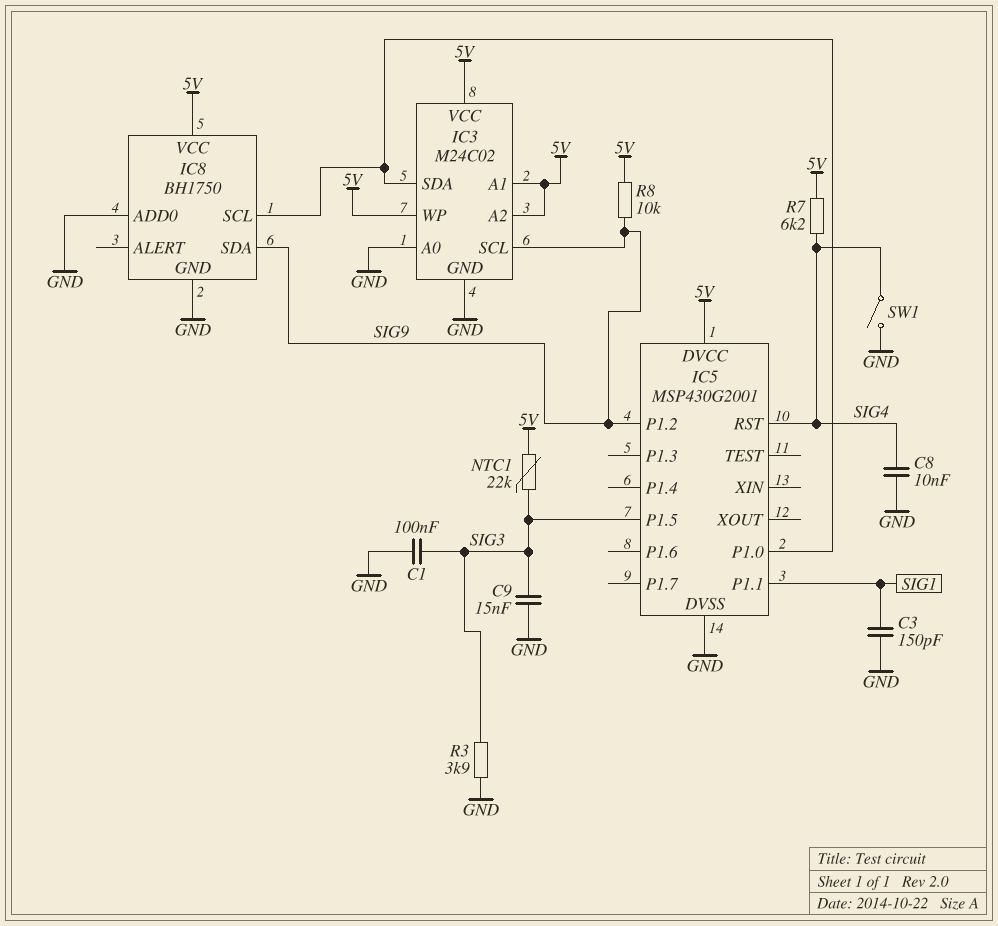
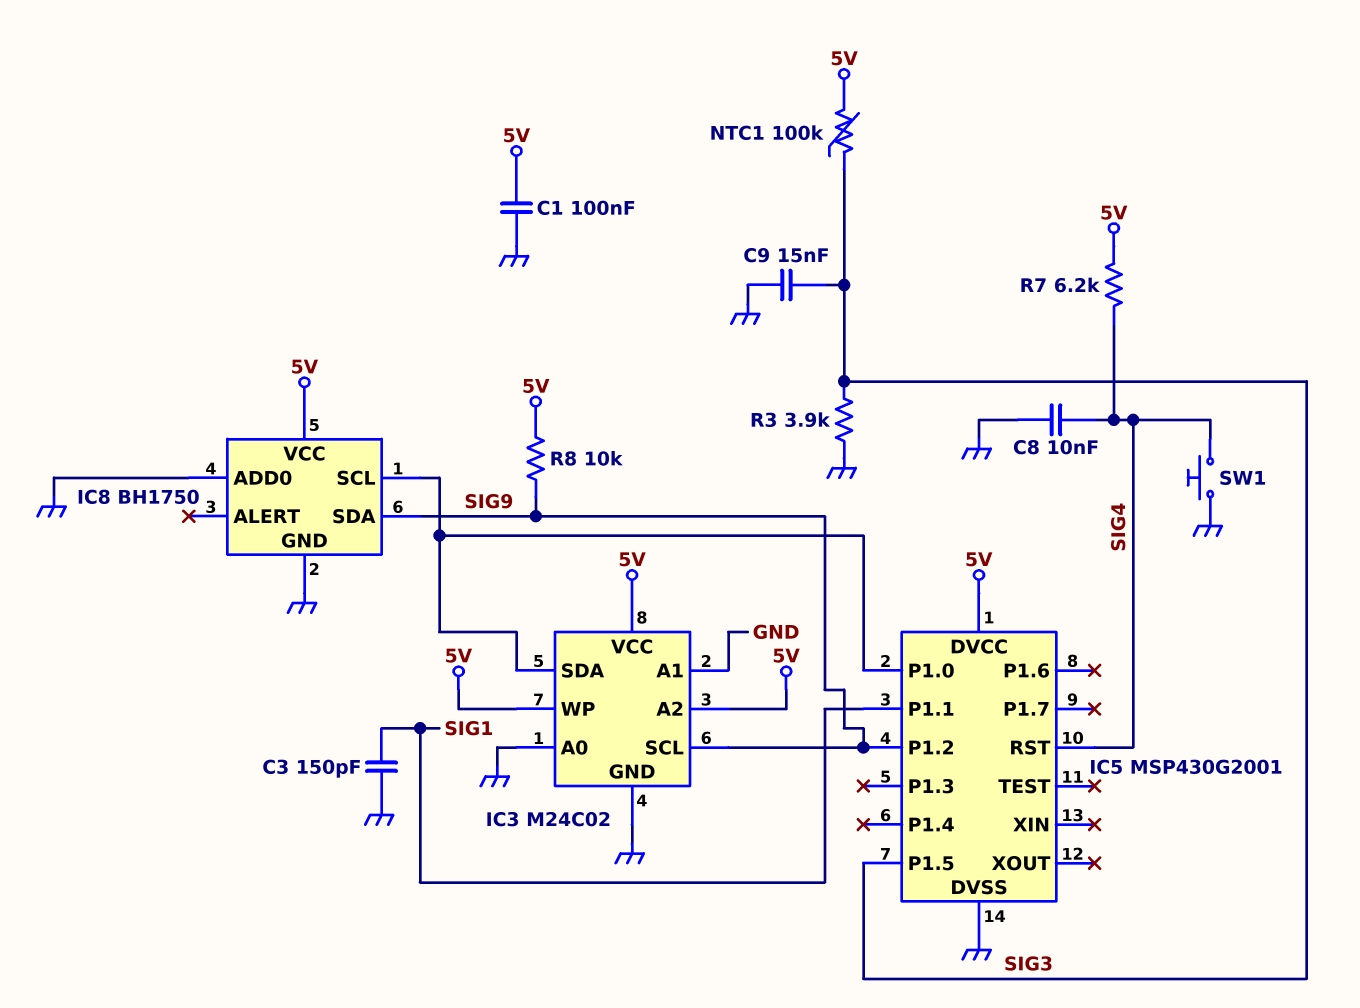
C1: 100nF (GND, SIG3) -> 100nF (5V, GND)
IC3 pin A1: 5V -> GND
NTC1: 22k (5V, SIG3) -> 100k (5V, SIG3)
SW1: switch (GND, SIG4) -> button (GND, SIG4)

